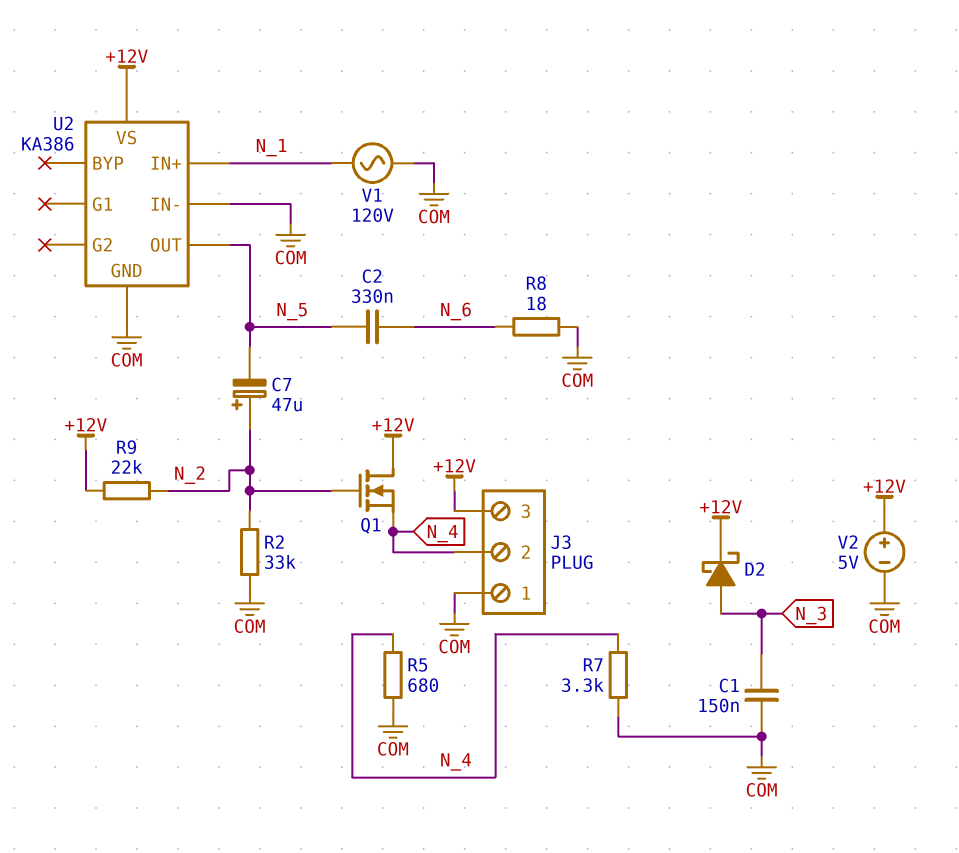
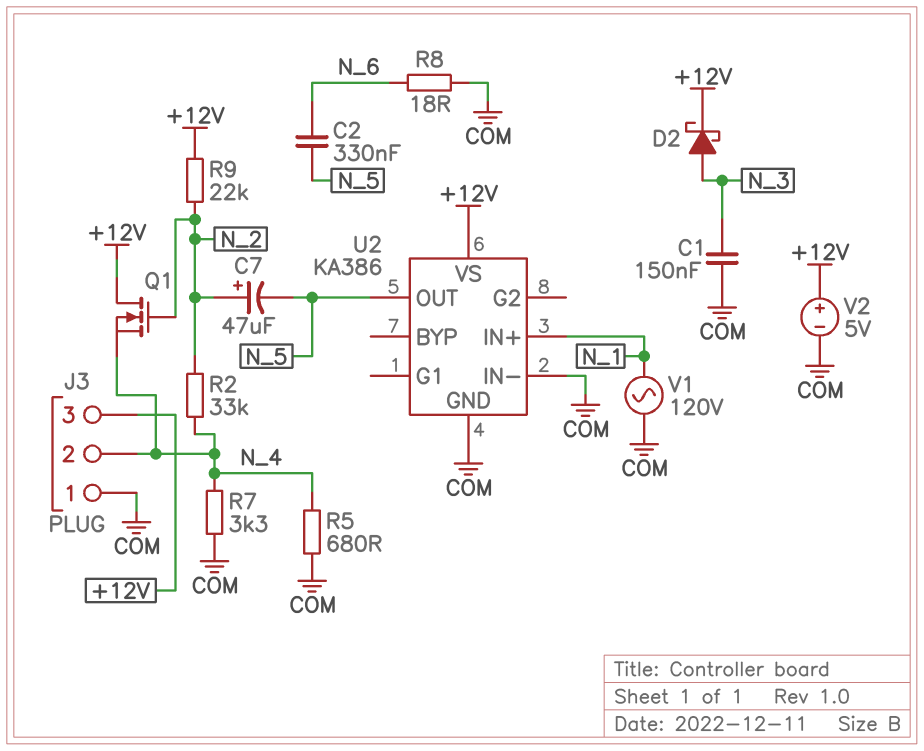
R2: 33k (COM, N_2) -> 33k (N_2, N_4)

